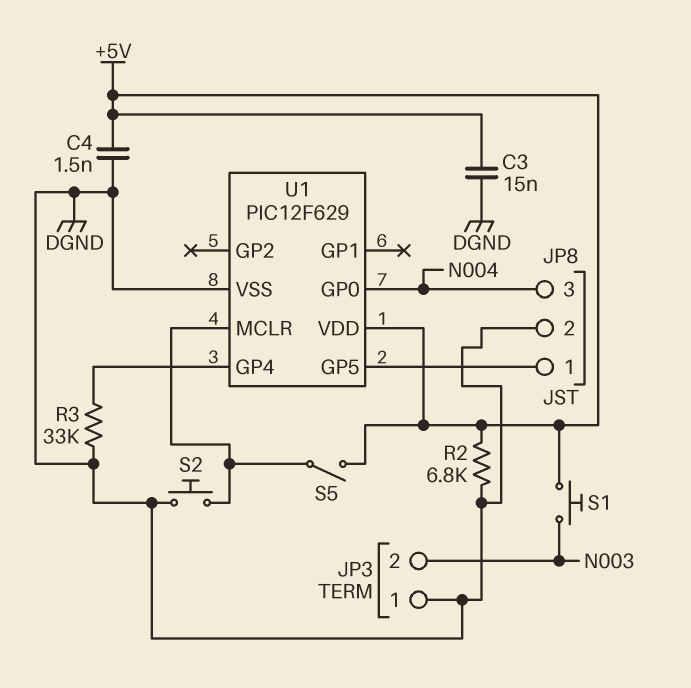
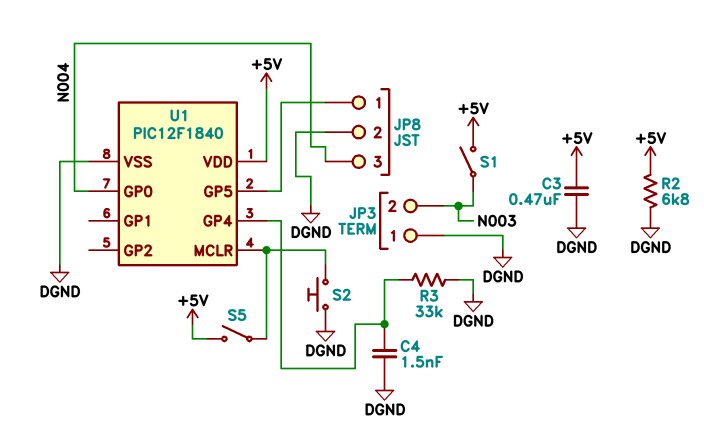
C3: 15nF (+5V, DGND) -> 470nF (+5V, DGND)
C4: 1.5nF (+5V, DGND) -> 1.5nF (DGND, U1/GP4)
S1: button (+5V, N003) -> switch (+5V, N003)
U1: PIC12F629 -> PIC12F1840

